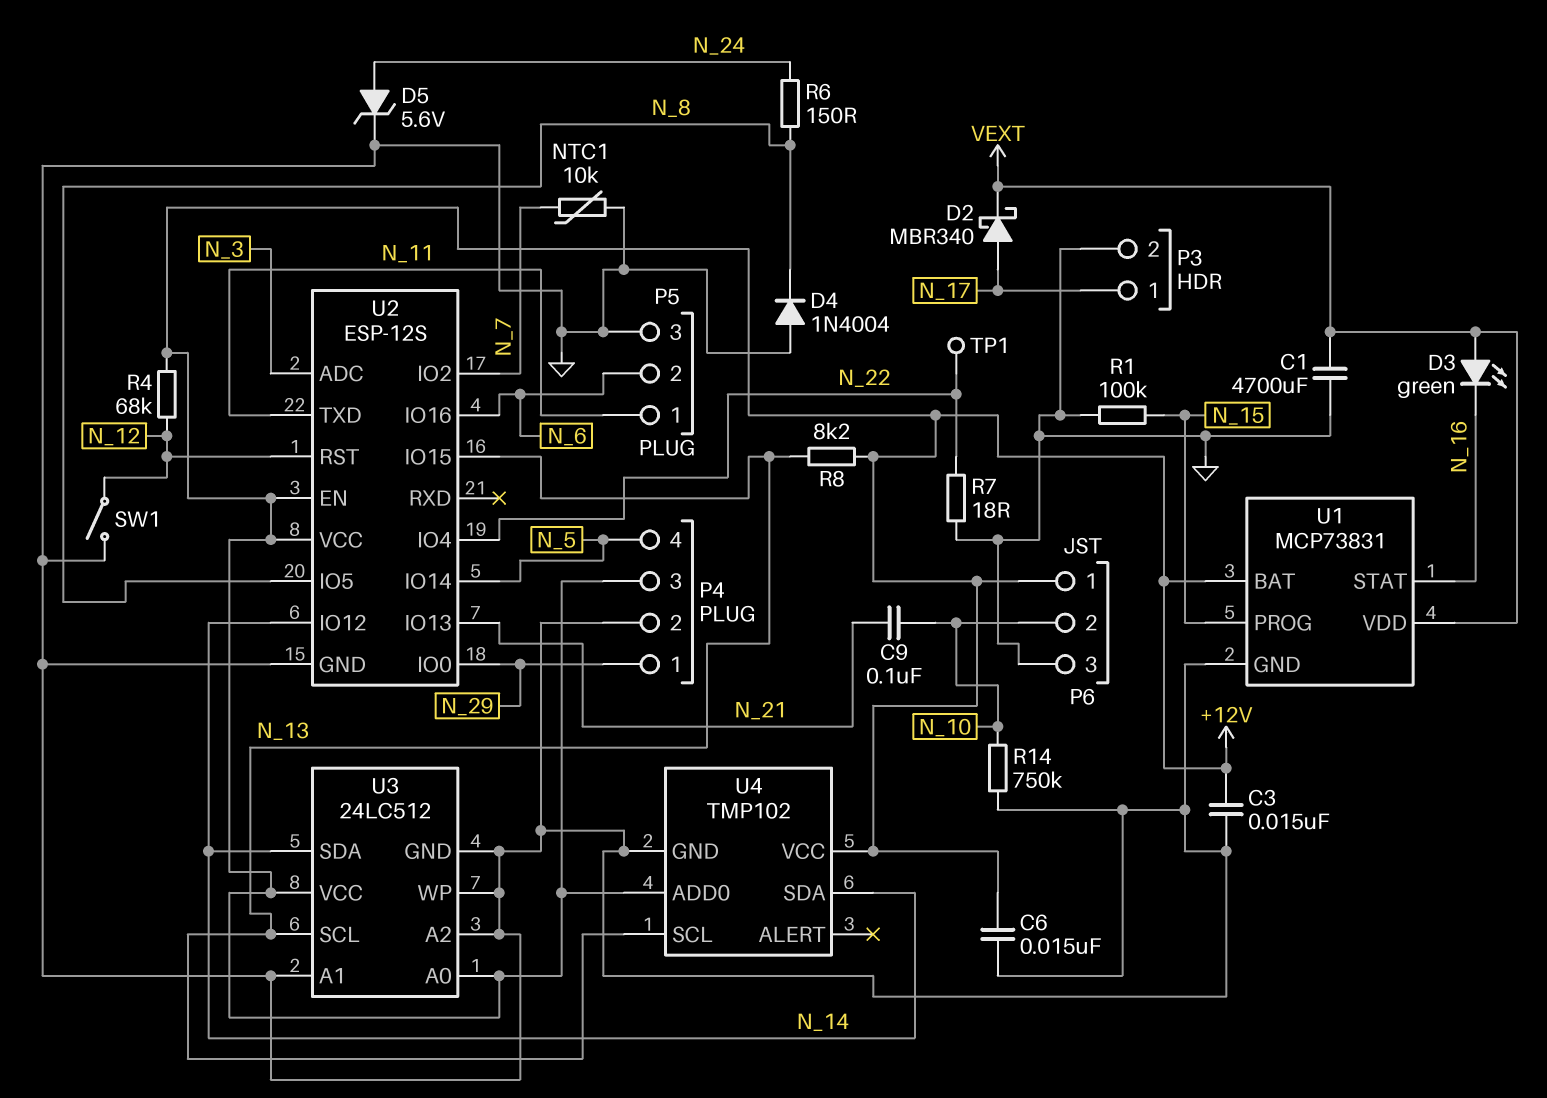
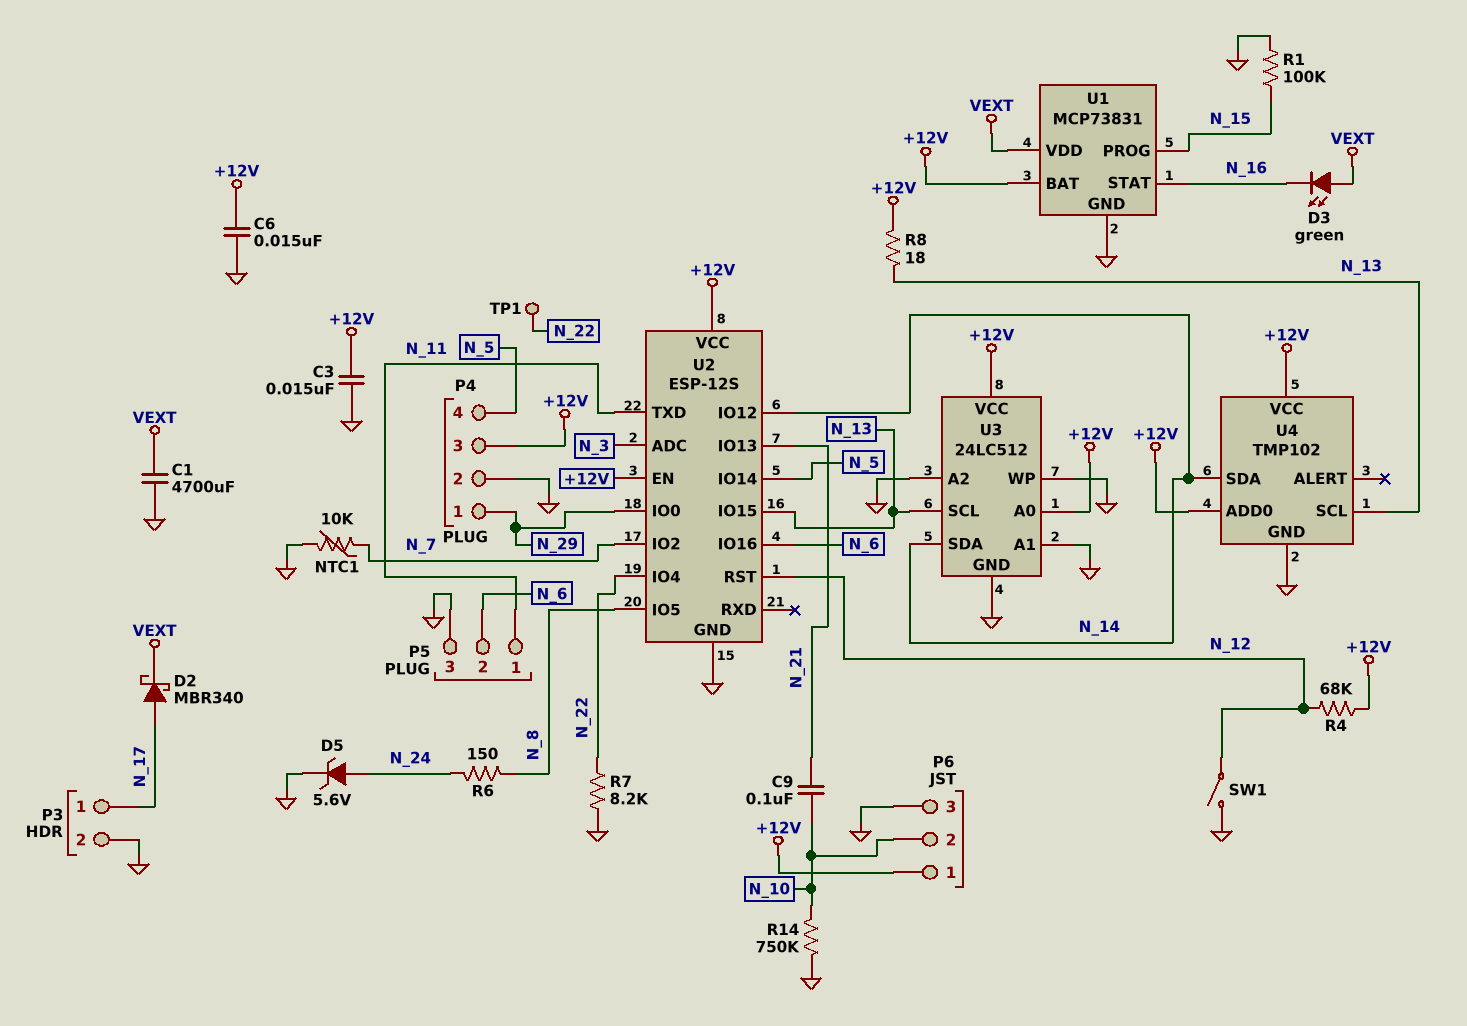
D4: diode 1N4004 (A GND, K N_8) -> none
R7: 18 (GND, N_22) -> 8.2k (GND, N_22)
R8: 8.2k (+12V, N_13) -> 18 (+12V, N_13)

